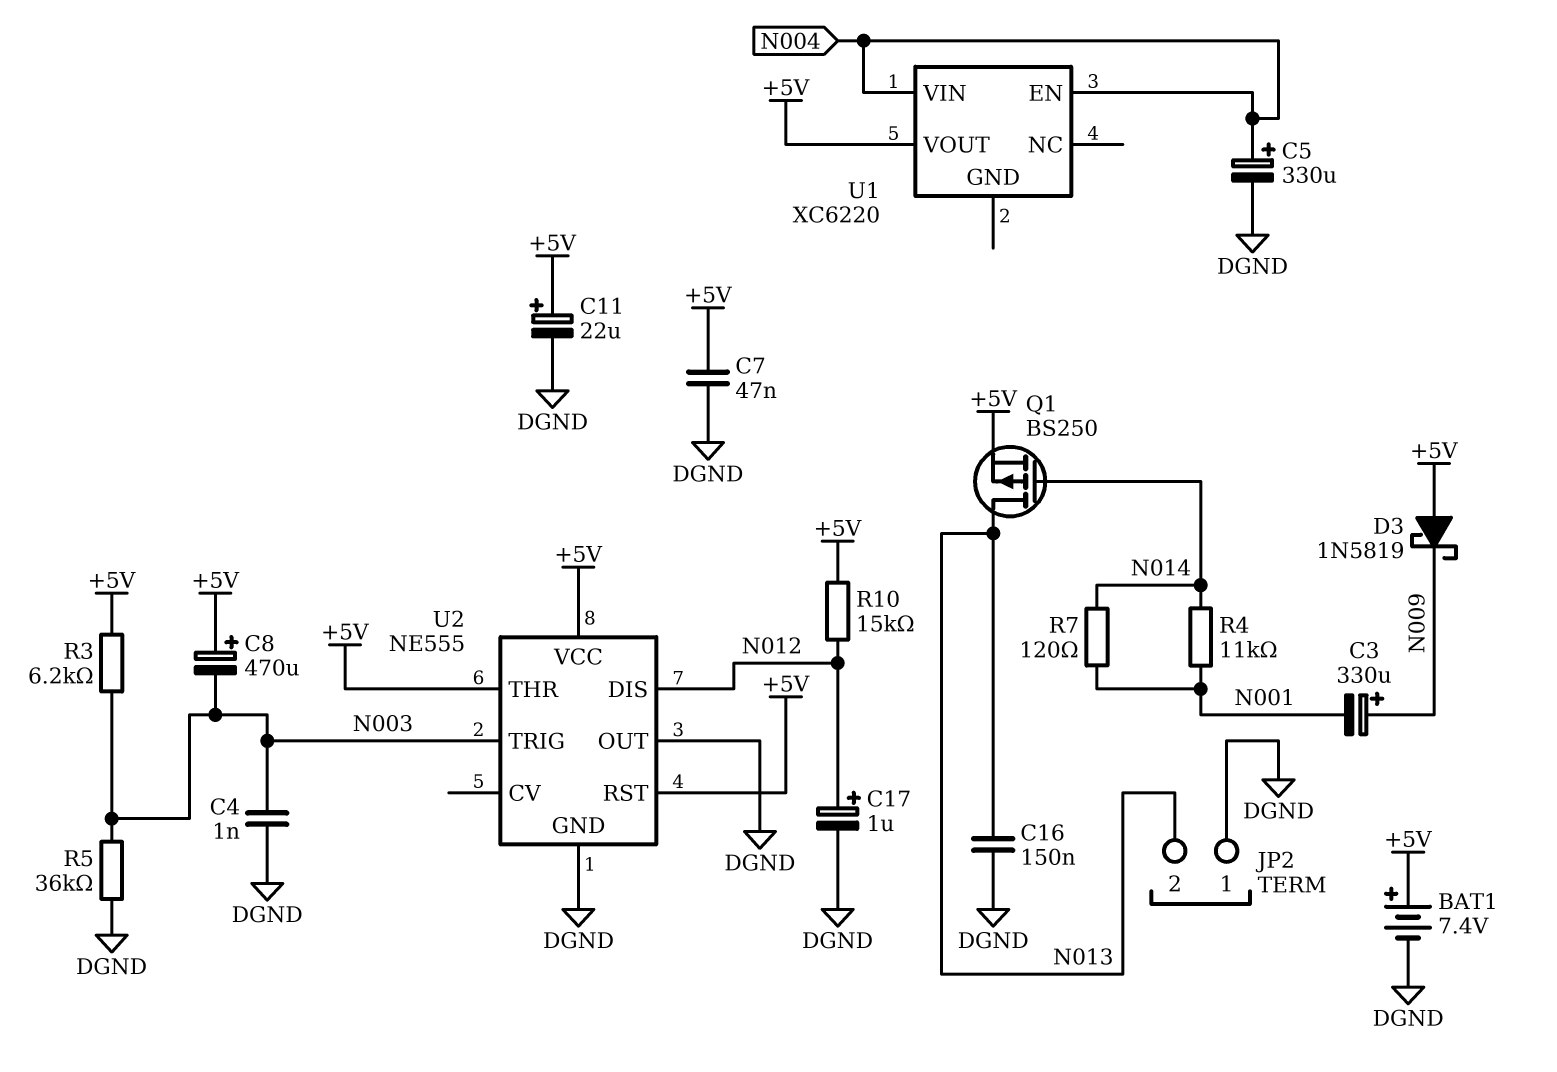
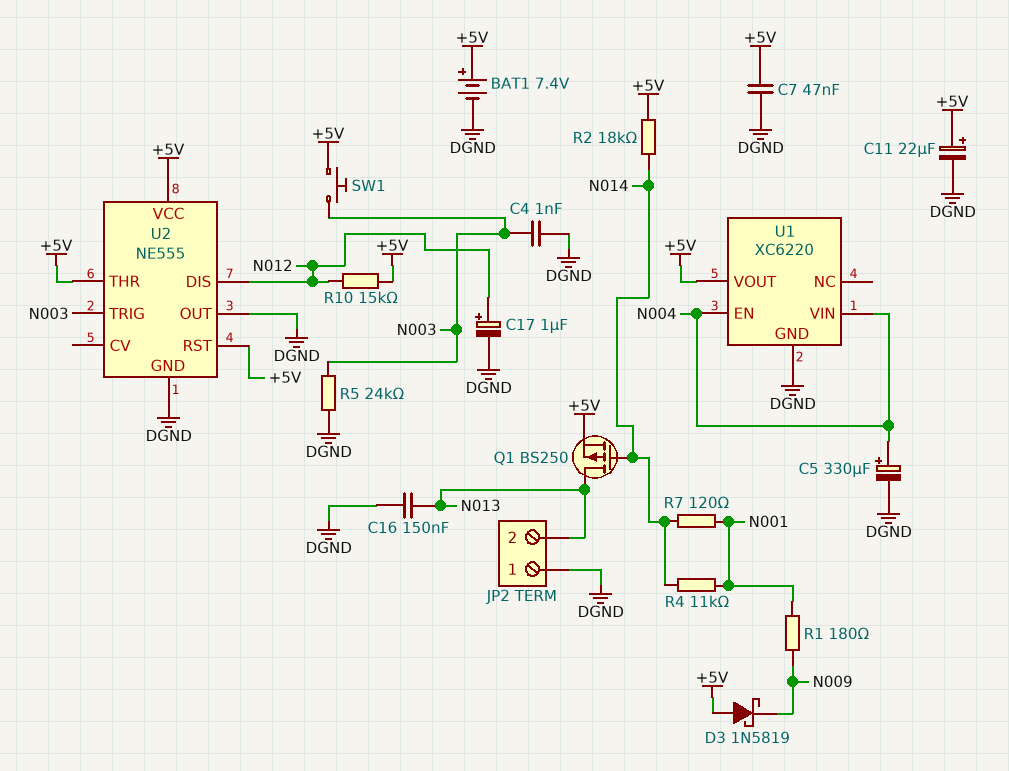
C3: 330uF (plus N009, minus N001) -> none
C8: 470uF (plus +5V, minus N003) -> none
R1: none -> 180 (N001, N009)
R2: none -> 18k (+5V, N014)
R3: 6.2k (+5V, N003) -> none
R5: 36k (DGND, N003) -> 24k (DGND, N003)
SW1: none -> button (+5V, N003)
U1 pin GND: none -> DGND

